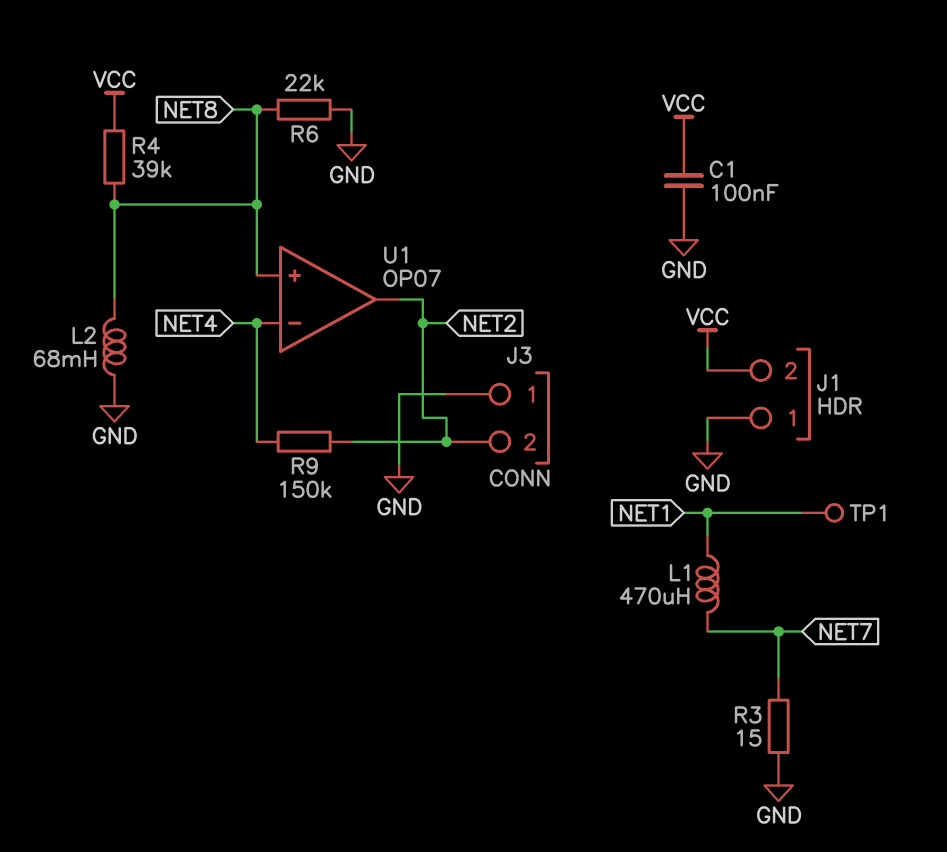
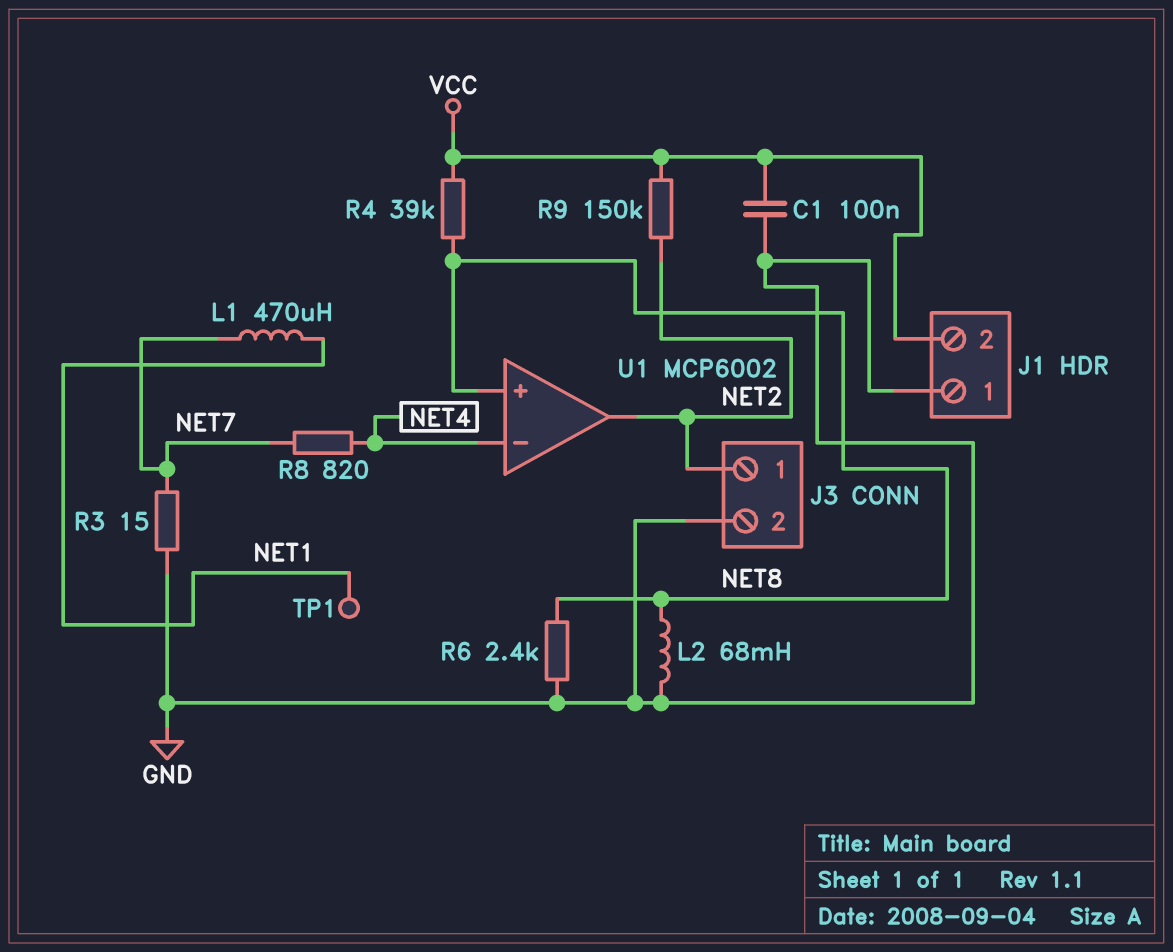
J3 pin 1: GND -> NET2
J3 pin 2: NET2 -> GND
R6: 22k (GND, NET8) -> 2.4k (GND, NET8)
R8: none -> 820 (NET4, NET7)
R9: 150k (NET2, NET4) -> 150k (NET2, VCC)
U1: OP07 -> MCP6002

